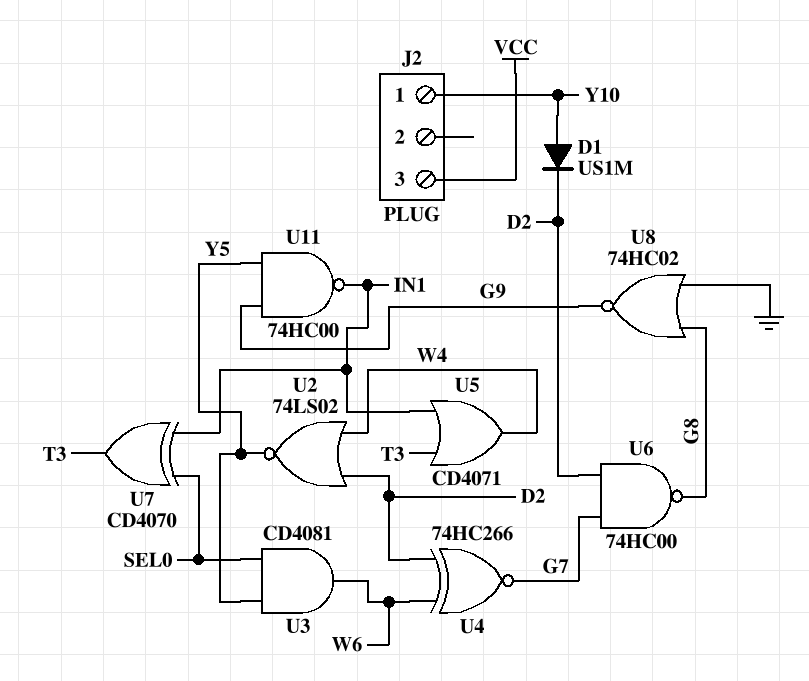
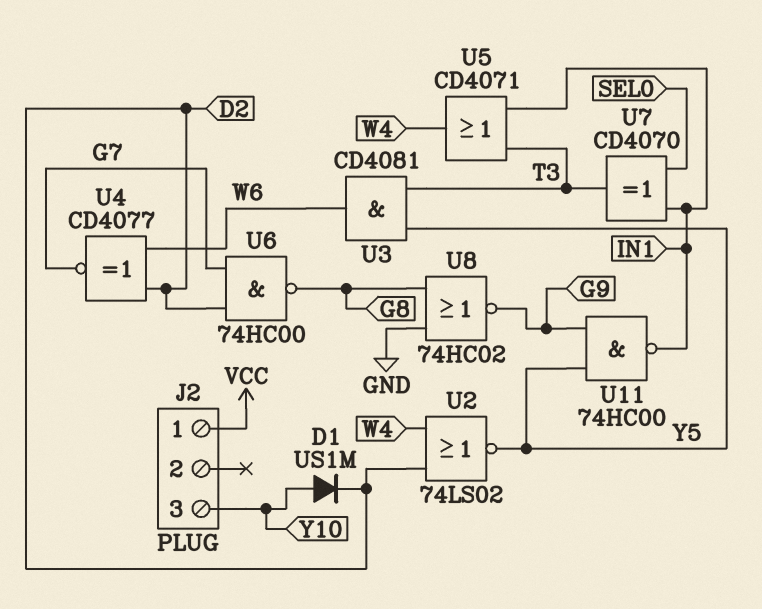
J2 pin 1: Y10 -> VCC
J2 pin 3: VCC -> Y10
U3: AND CD4081 (in SEL0, in Y5, out W6) -> AND CD4081 (in T3, in Y5, out W6)
U4: XNOR 74HC266 (in D2, in W6, out G7) -> XNOR CD4077 (in D2, in W6, out G7)

